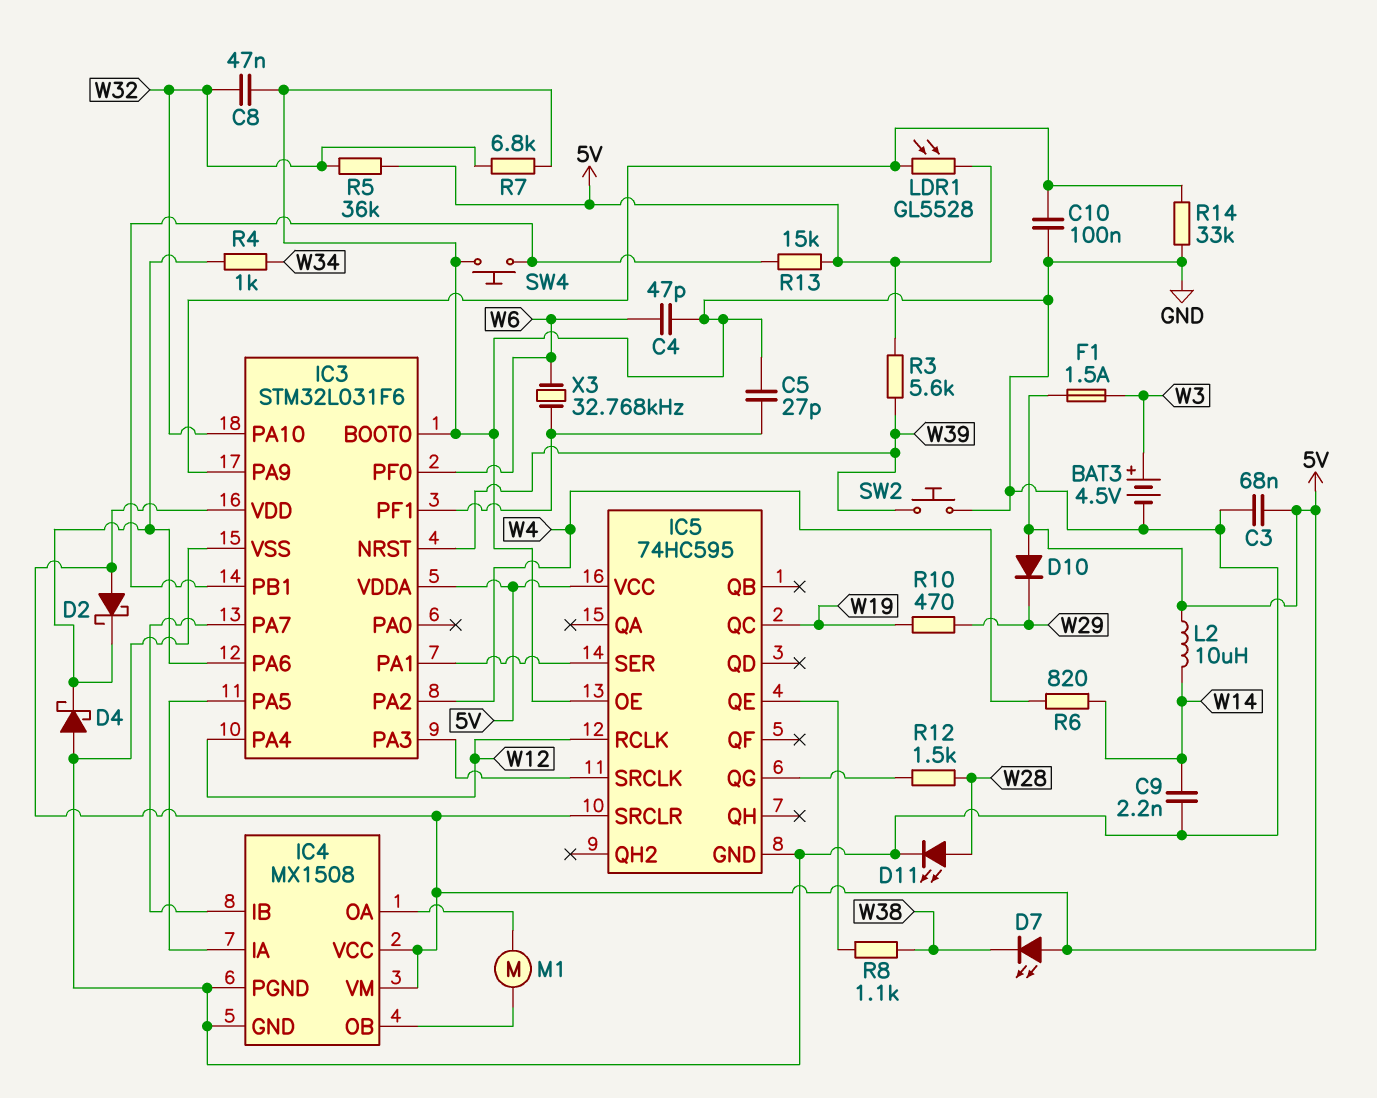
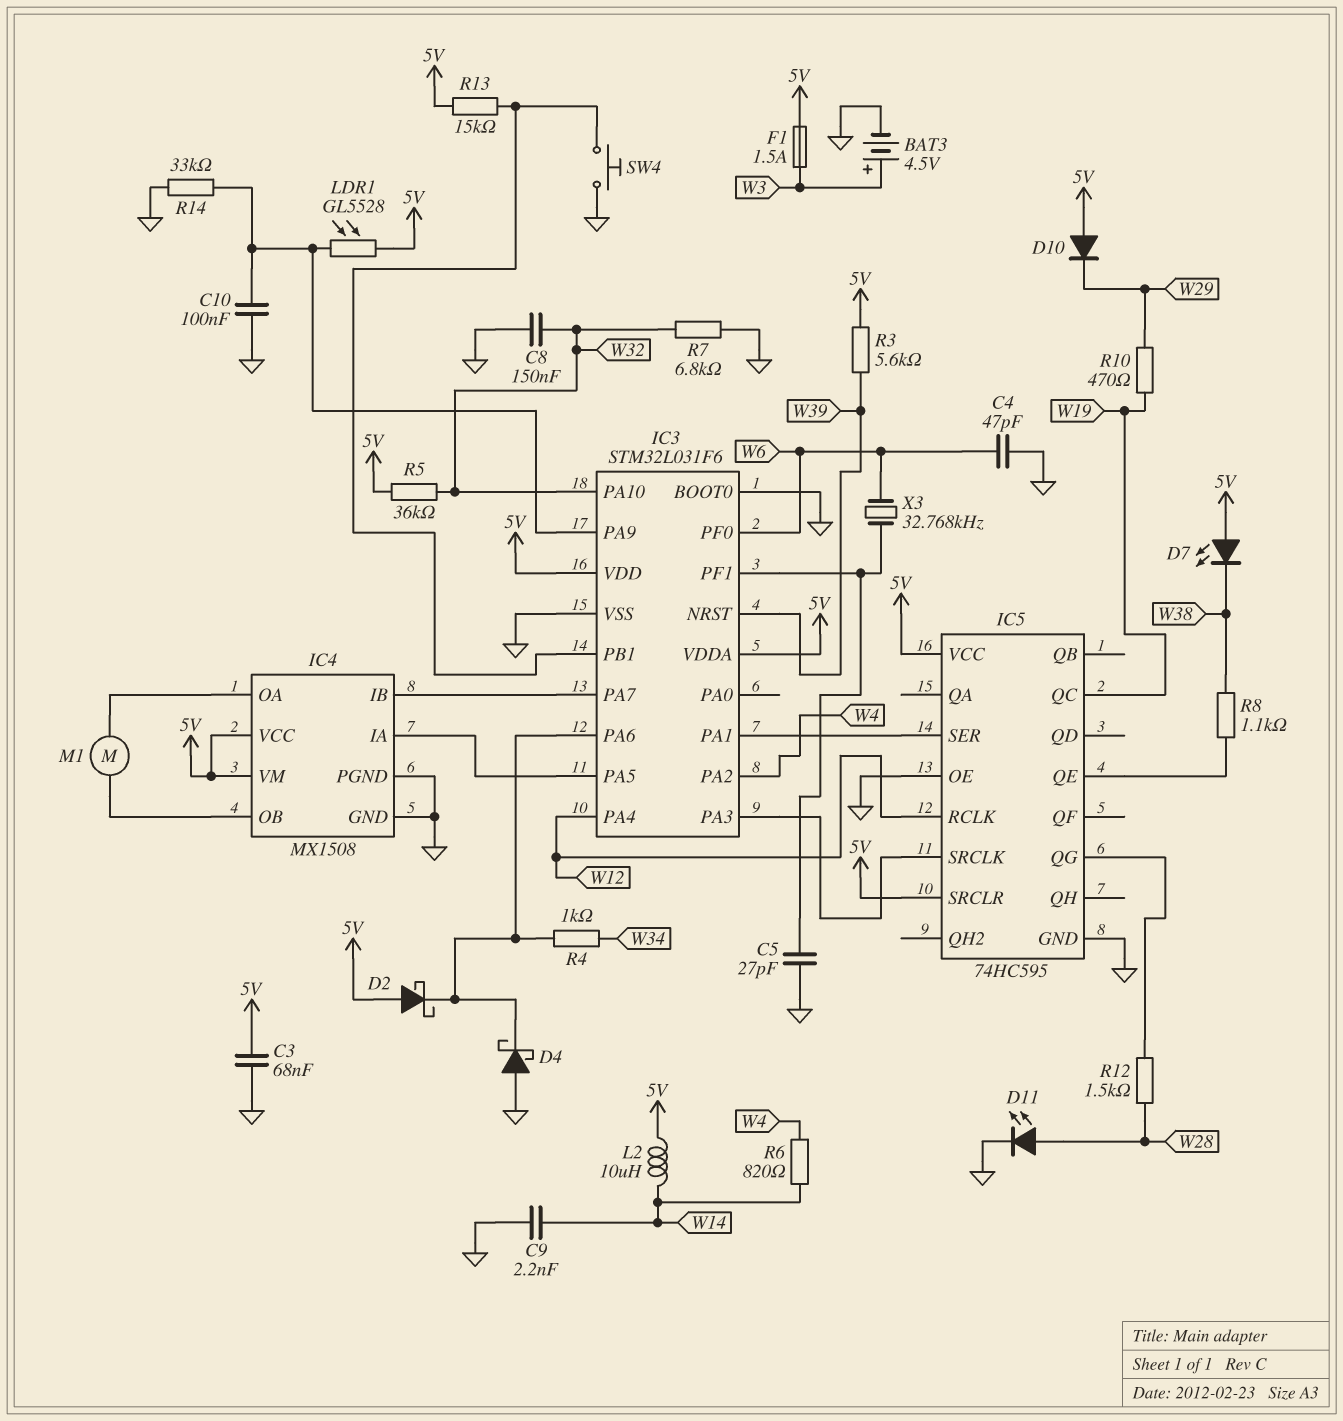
C8: 47nF (GND, W32) -> 150nF (GND, W32)
SW2: button (GND, W39) -> none

